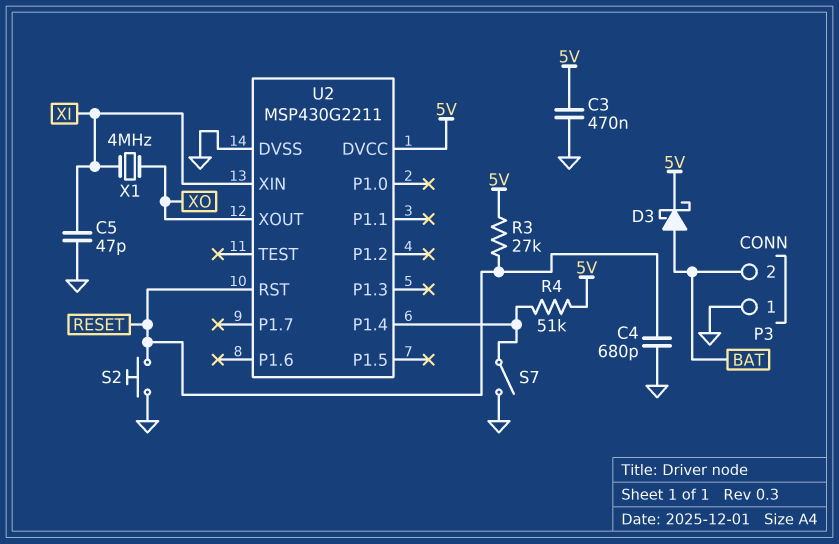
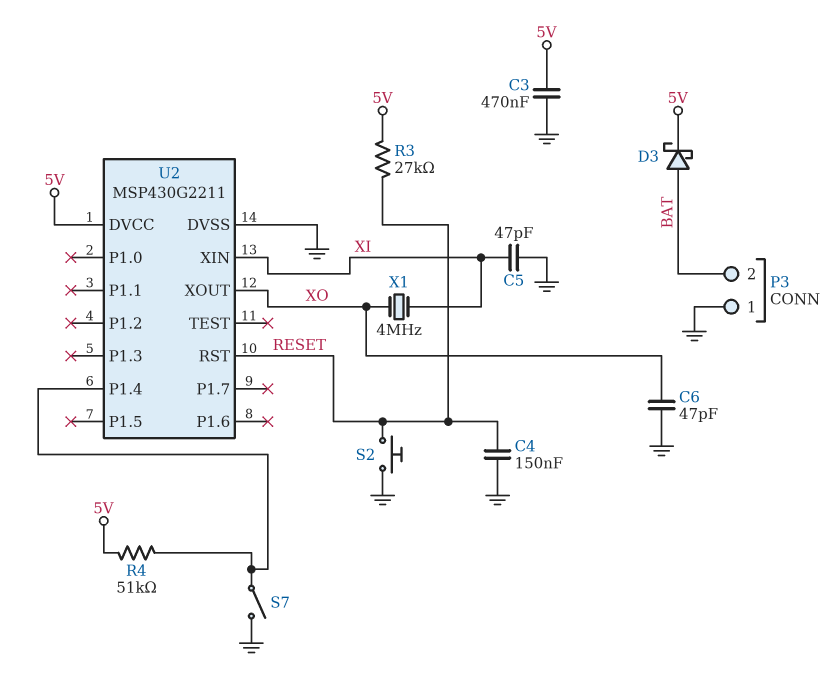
C4: 680pF (GND, RESET) -> 150nF (GND, RESET)
C6: none -> 47pF (GND, XO)

